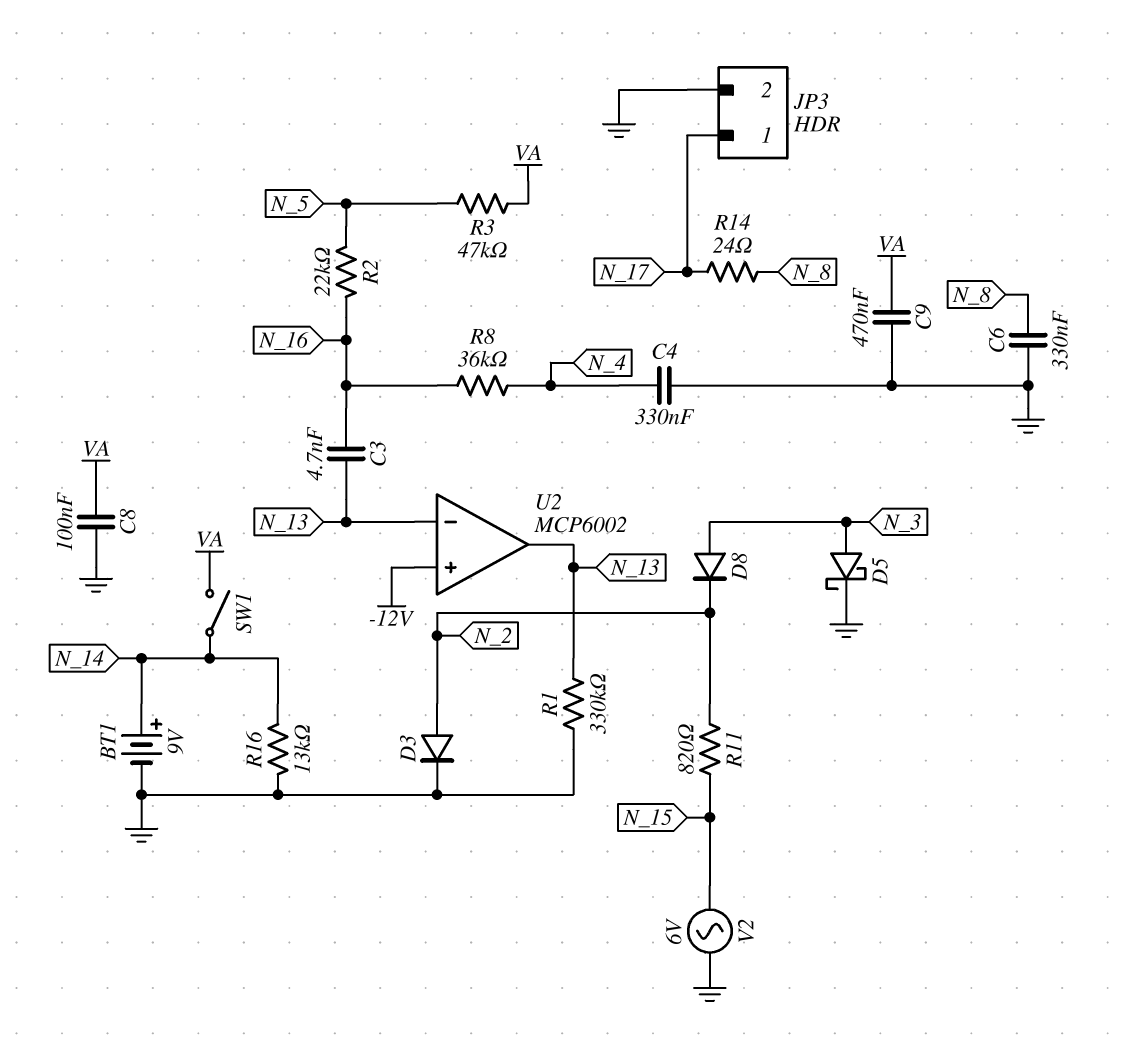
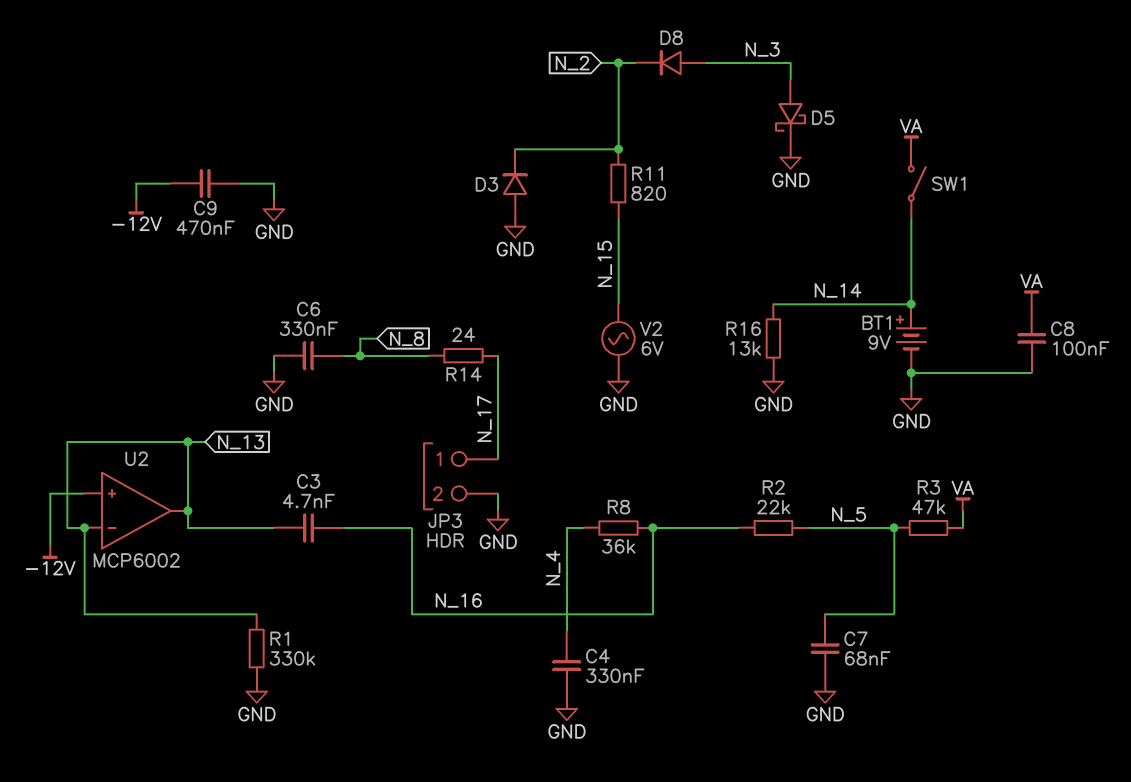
C7: none -> 68nF (GND, N_5)
C9: 470nF (GND, VA) -> 470nF (-12V, GND)
D3: diode (A N_2, K GND) -> diode (A GND, K N_2)

